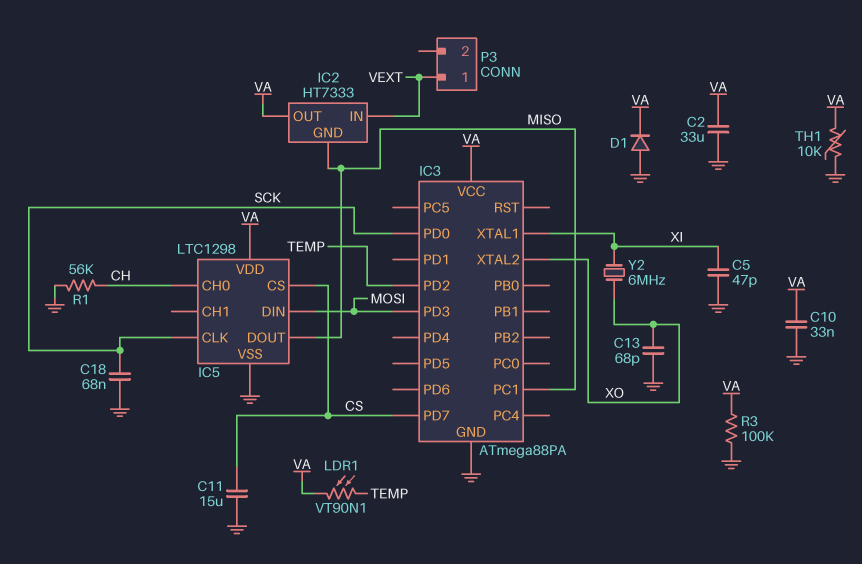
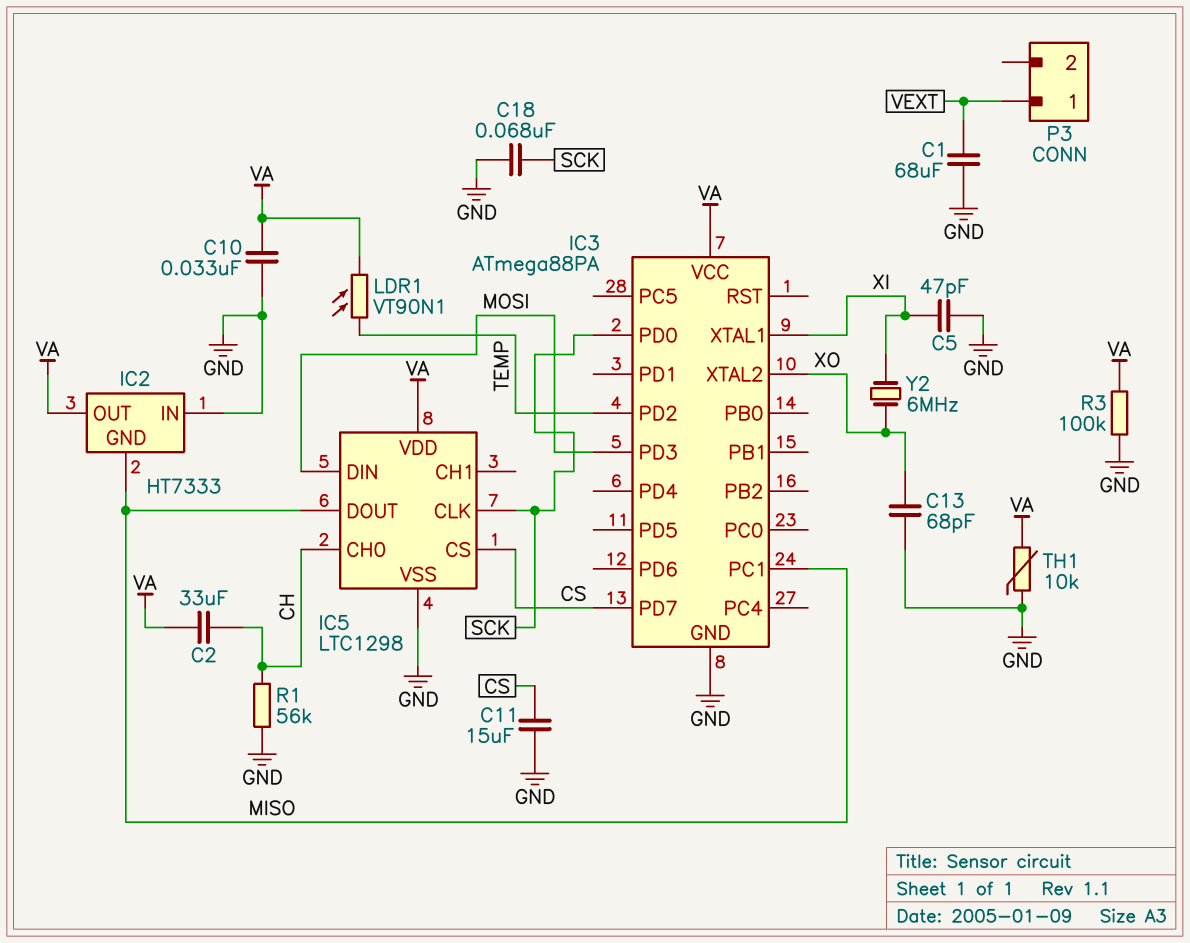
C1: none -> 68uF (GND, VEXT)
C2: 33uF (GND, VA) -> 33uF (CH, VA)
D1: diode (A GND, K VA) -> none
IC2 pin IN: VEXT -> GND

